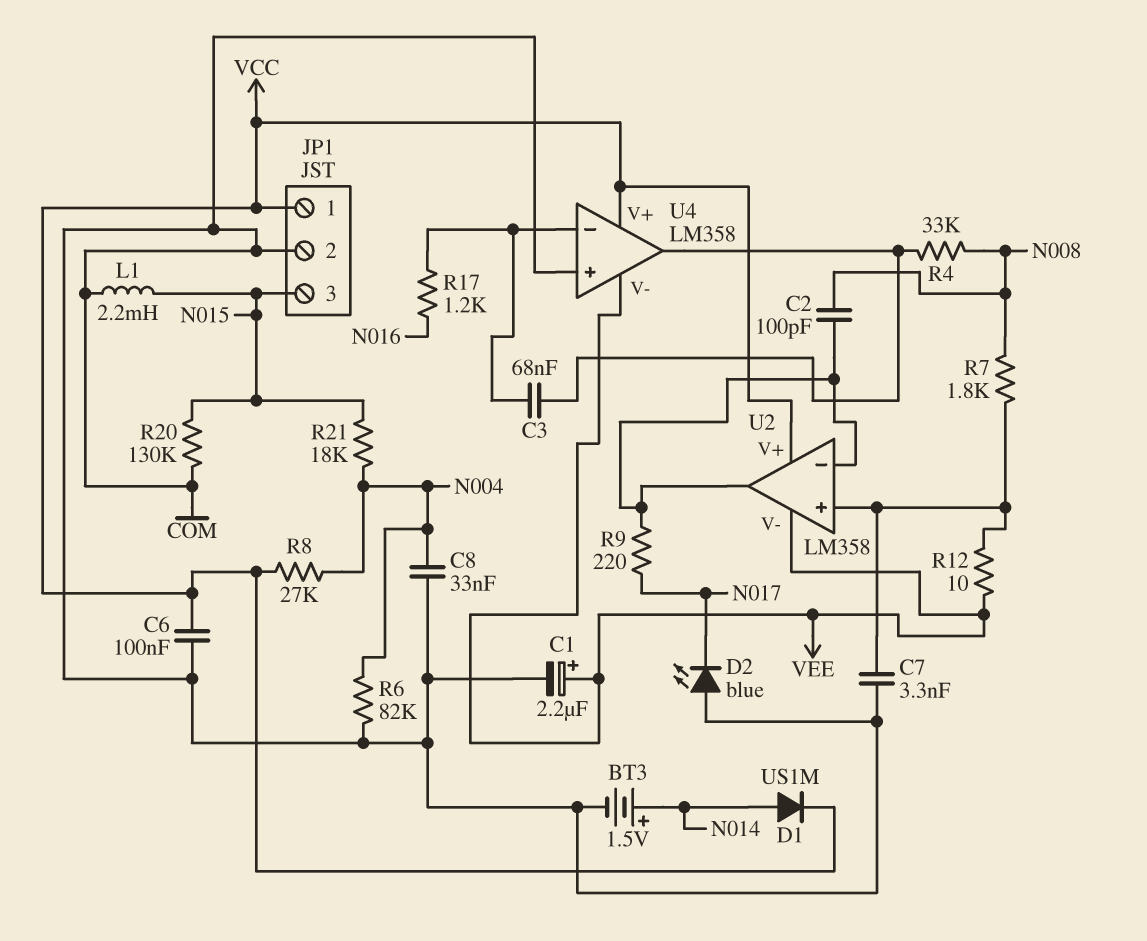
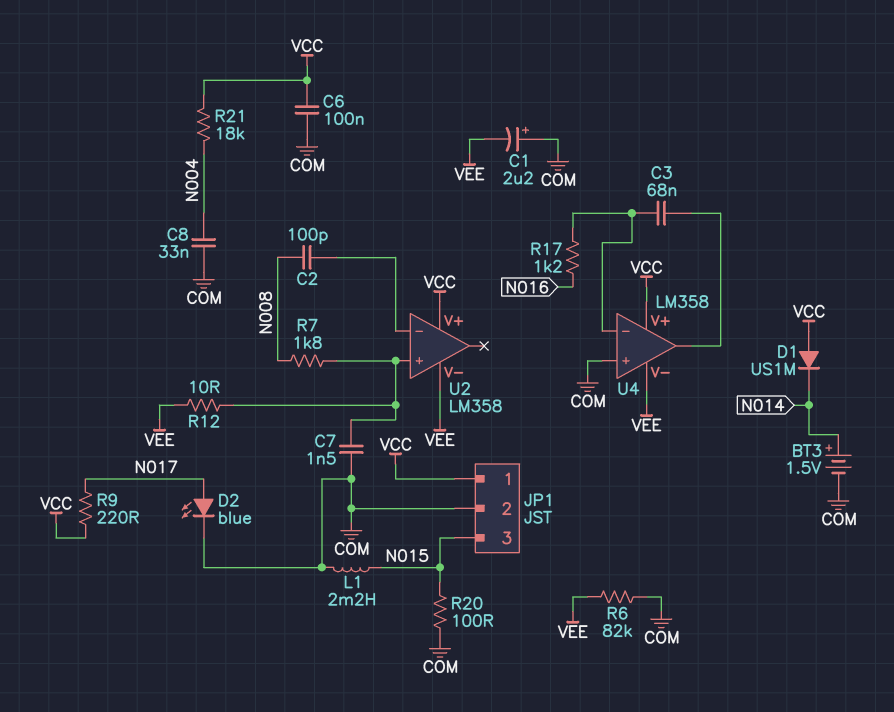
C1: 2.2uF (plus VEE, minus COM) -> 2.2uF (plus COM, minus VEE)
C7: 3.3nF (COM, U2/in+) -> 1.5nF (COM, U2/in+)
D1: diode US1M (A N014, K VCC) -> diode US1M (A VCC, K N014)
D2: LED blue (A COM, K N017) -> LED blue (A N017, K COM)
R4: 33k (N008, U4/out) -> none
R6: 82k (COM, N004) -> 82k (COM, VEE)
R8: 27k (N004, VCC) -> none
R9: 220 (N017, U2/in-) -> 220 (N017, VCC)
R20: 130k (COM, N015) -> 100 (COM, N015)
R21: 18k (N004, N015) -> 18k (N004, VCC)
U2 pin out: U2/in- -> none

